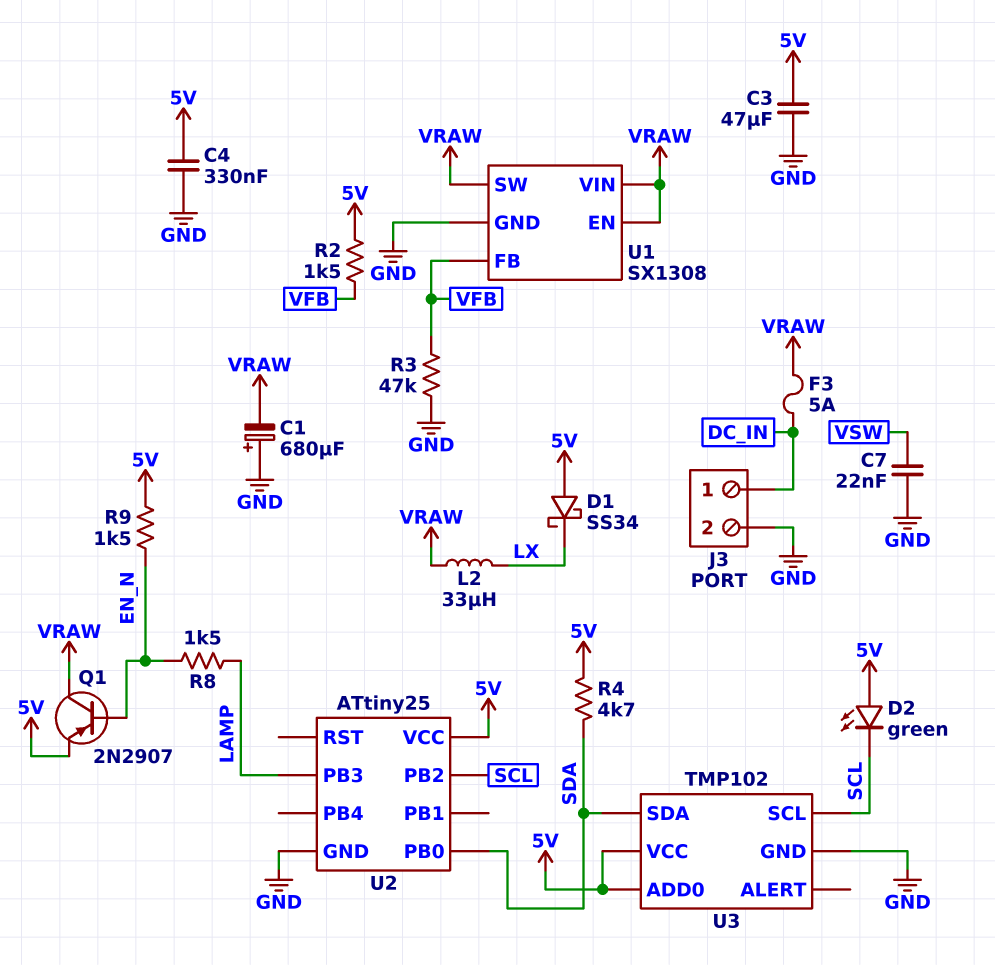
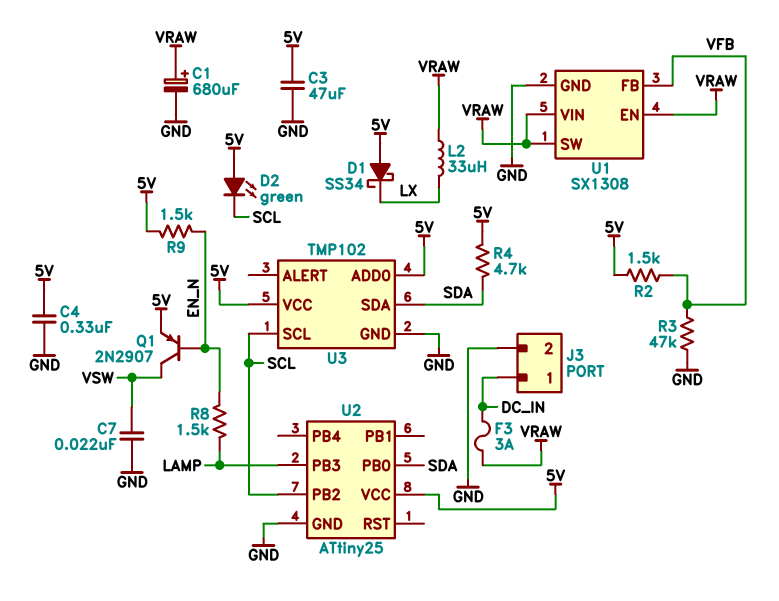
C1: 680uF (plus GND, minus VRAW) -> 680uF (plus VRAW, minus GND)
F3: 5A (DC_IN, VRAW) -> 3A (DC_IN, VRAW)
Q1: PNP 2N2907 (B EN_N, C VRAW, E 5V) -> PNP 2N2907 (B EN_N, C VSW, E 5V)

